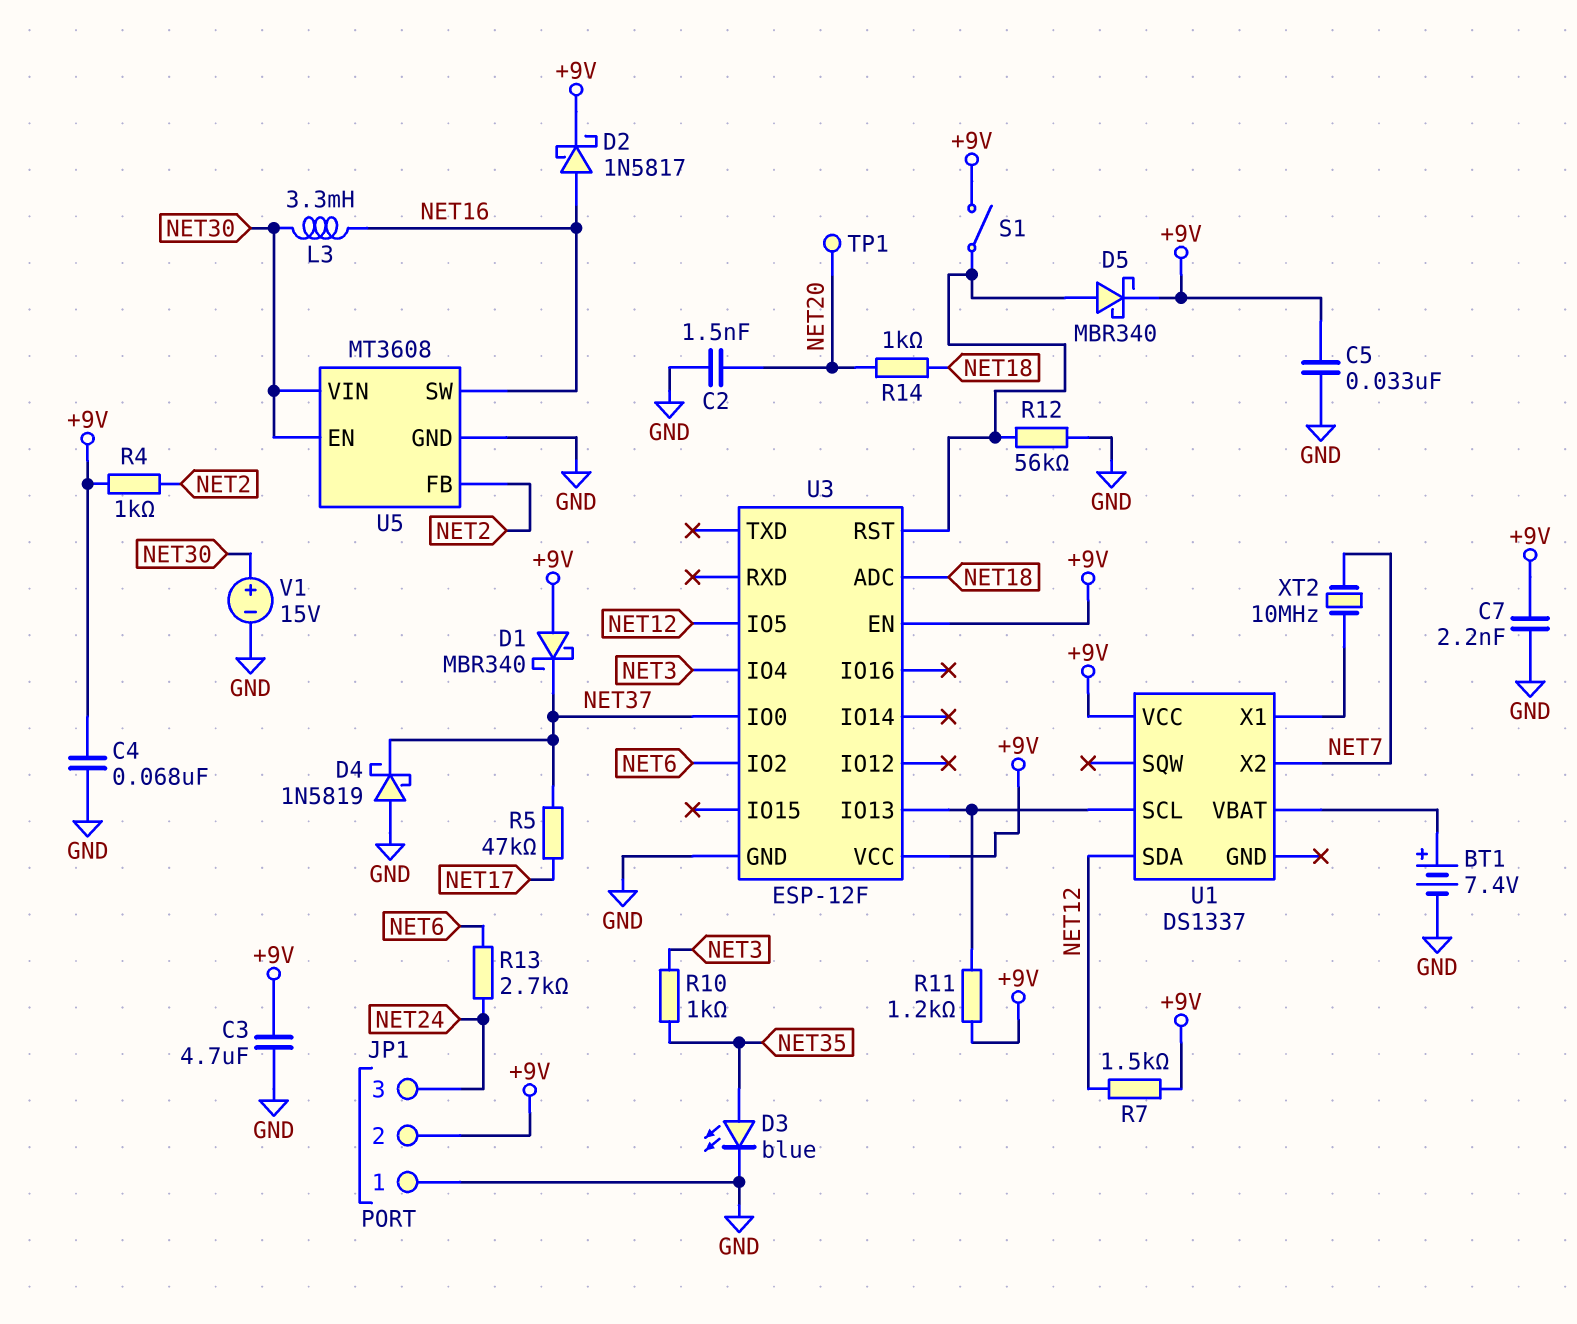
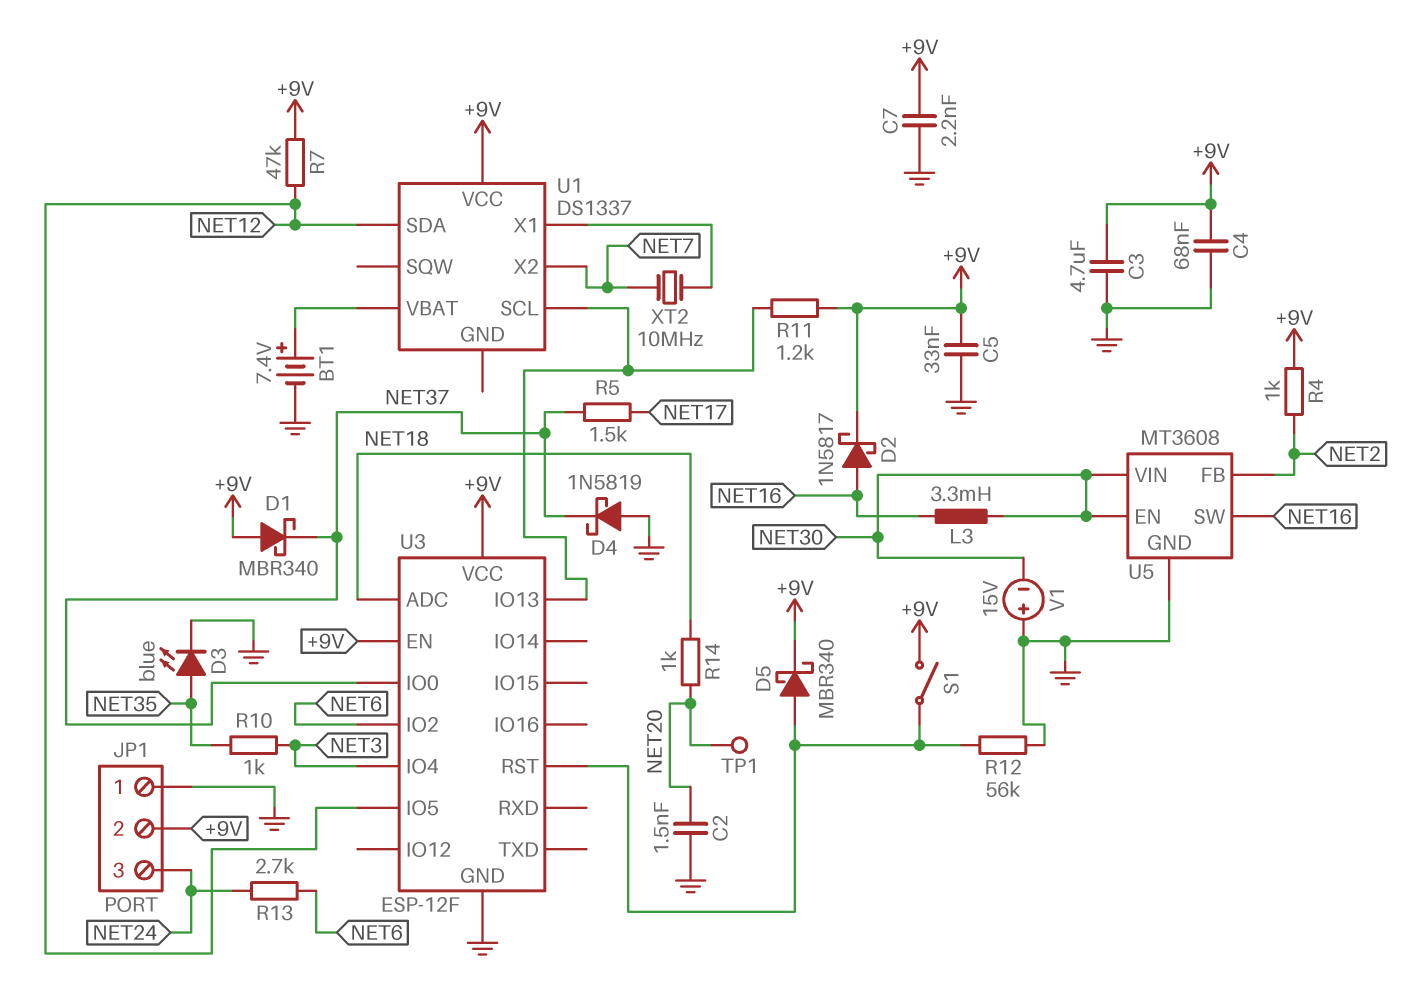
R5: 47k (NET17, NET37) -> 1.5k (NET17, NET37)
R7: 1.5k (+9V, NET12) -> 47k (+9V, NET12)
V1: 15V (plus NET30, minus GND) -> 15V (plus GND, minus NET30)

